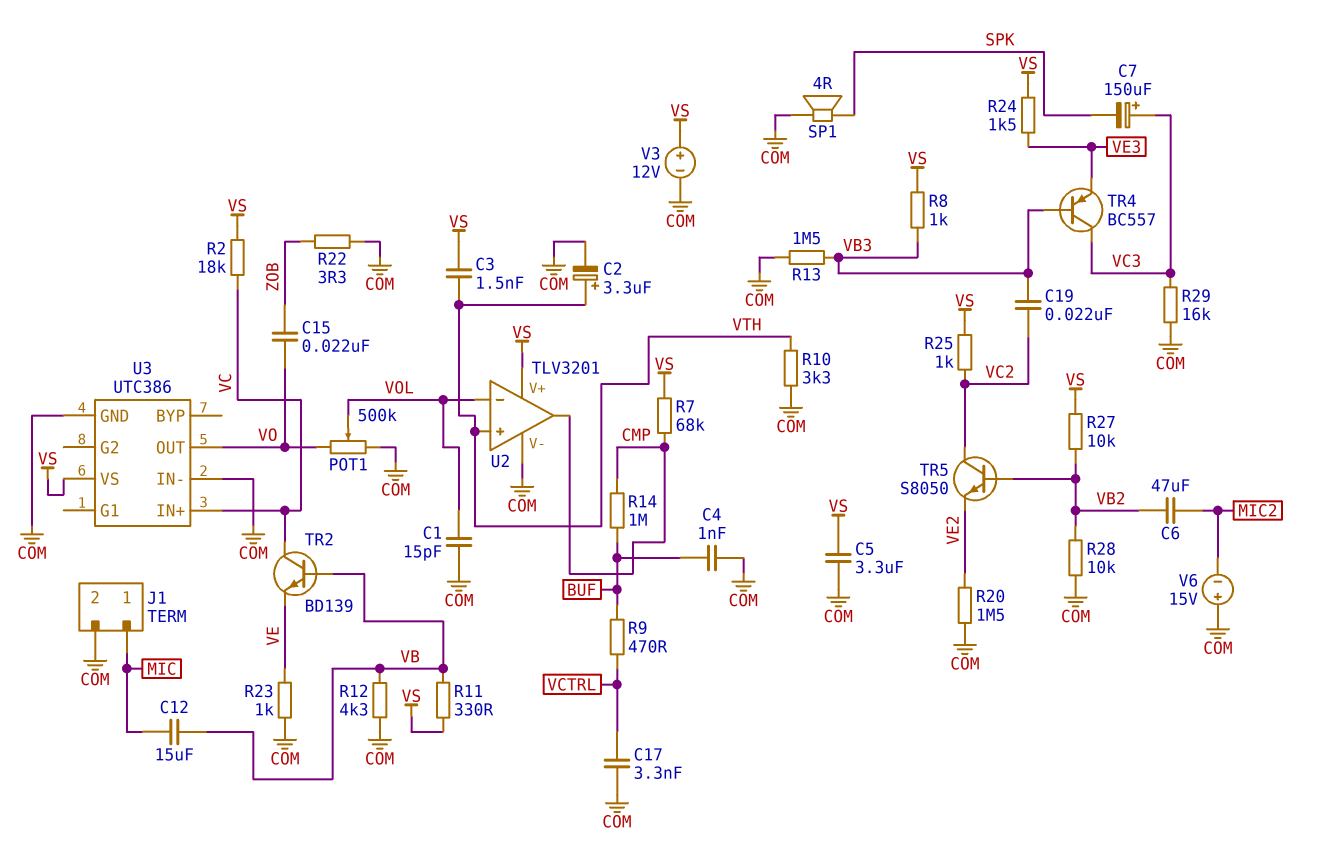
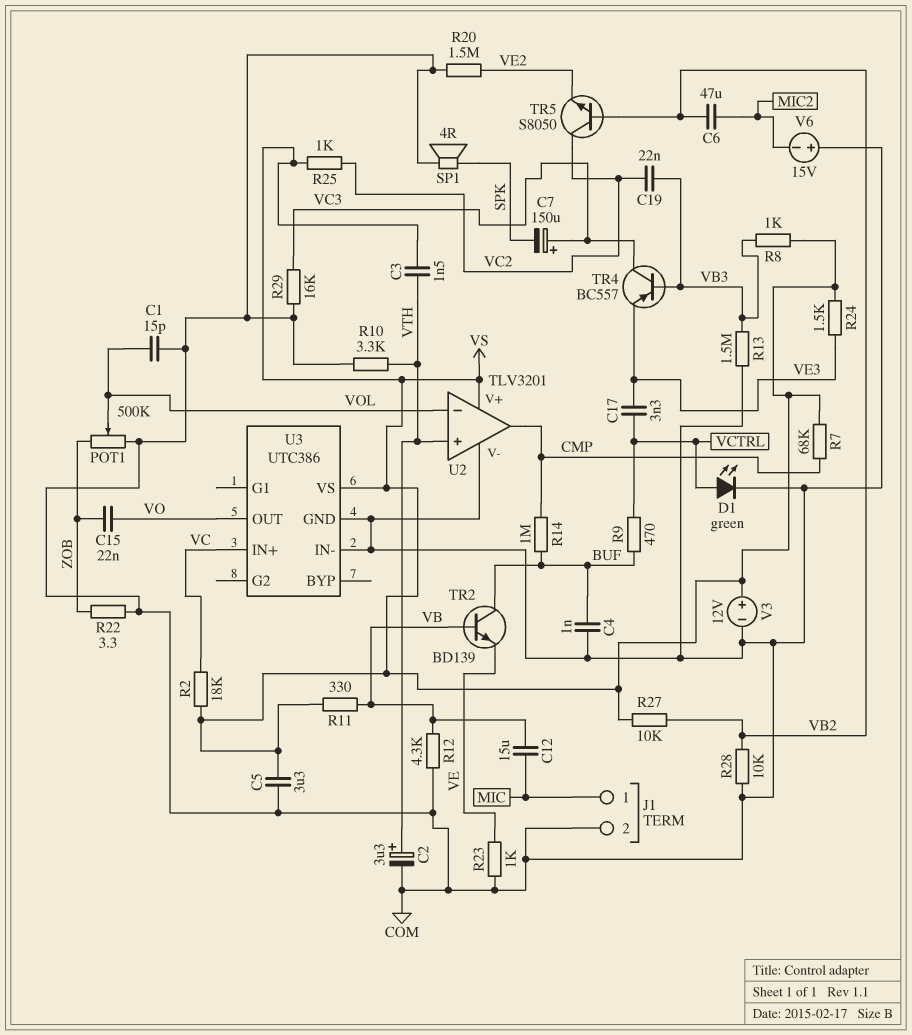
C17: 3.3nF (COM, VCTRL) -> 3.3nF (VCTRL, VE3)
D1: none -> LED green (A VCTRL, K COM)
POT1: 500k (COM, VO, wiper VOL) -> 500k (COM, ZOB, wiper VOL)
TR2: NPN BD139 (B VB, C VC, E VE) -> NPN BD139 (B VB, C BUF, E VE)

